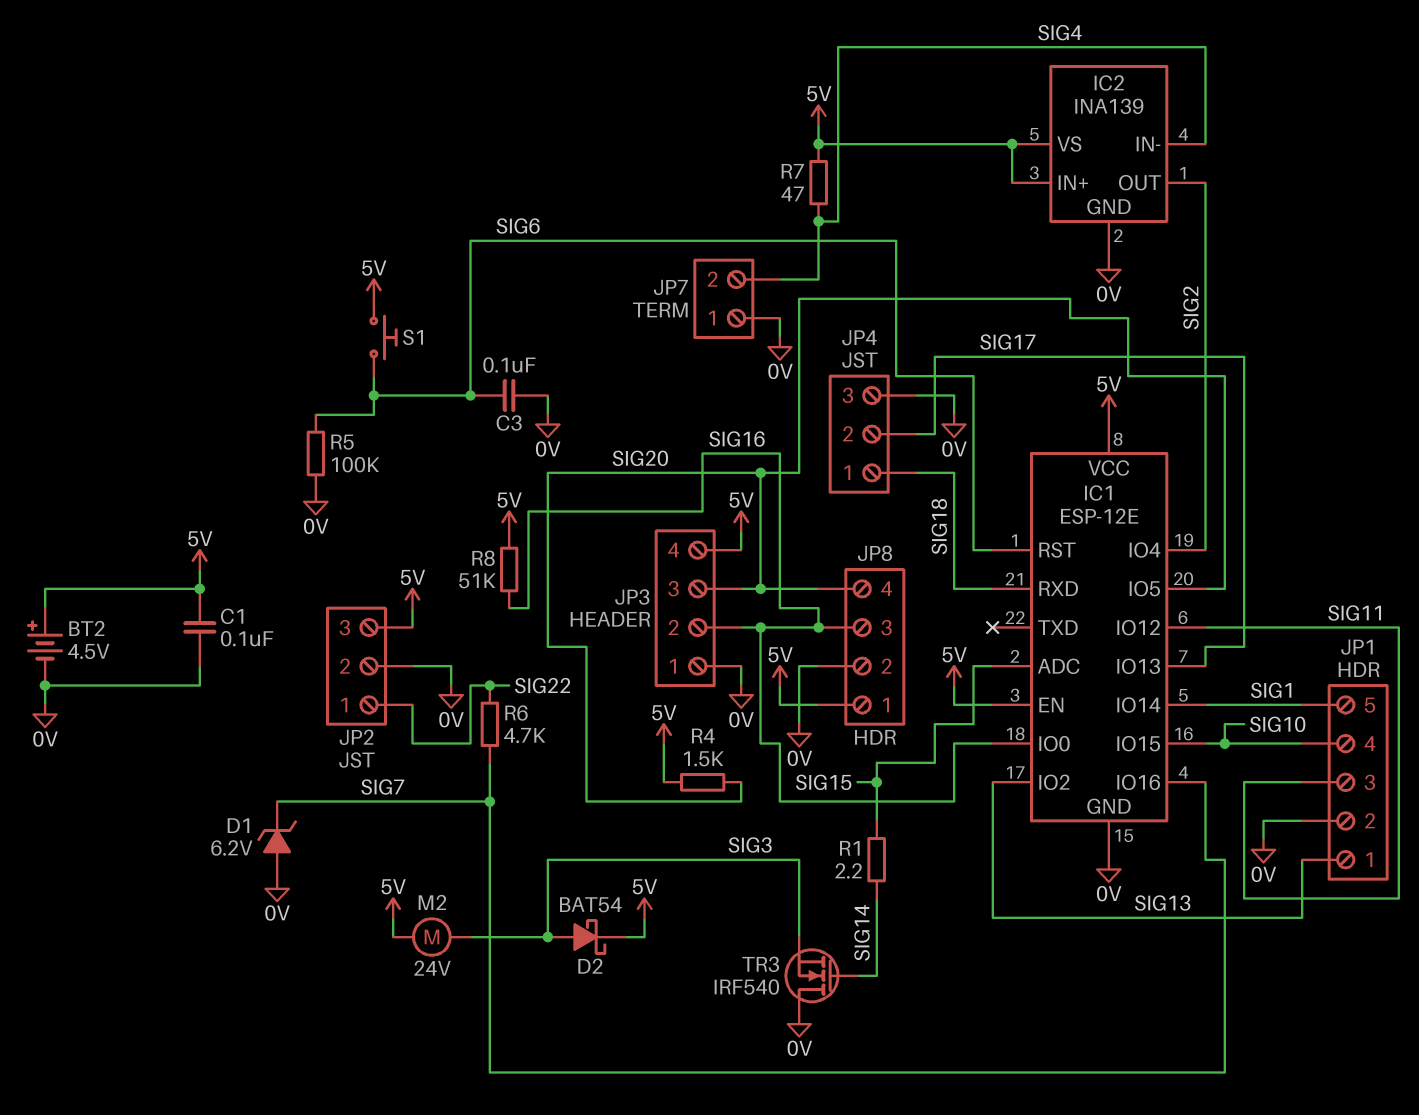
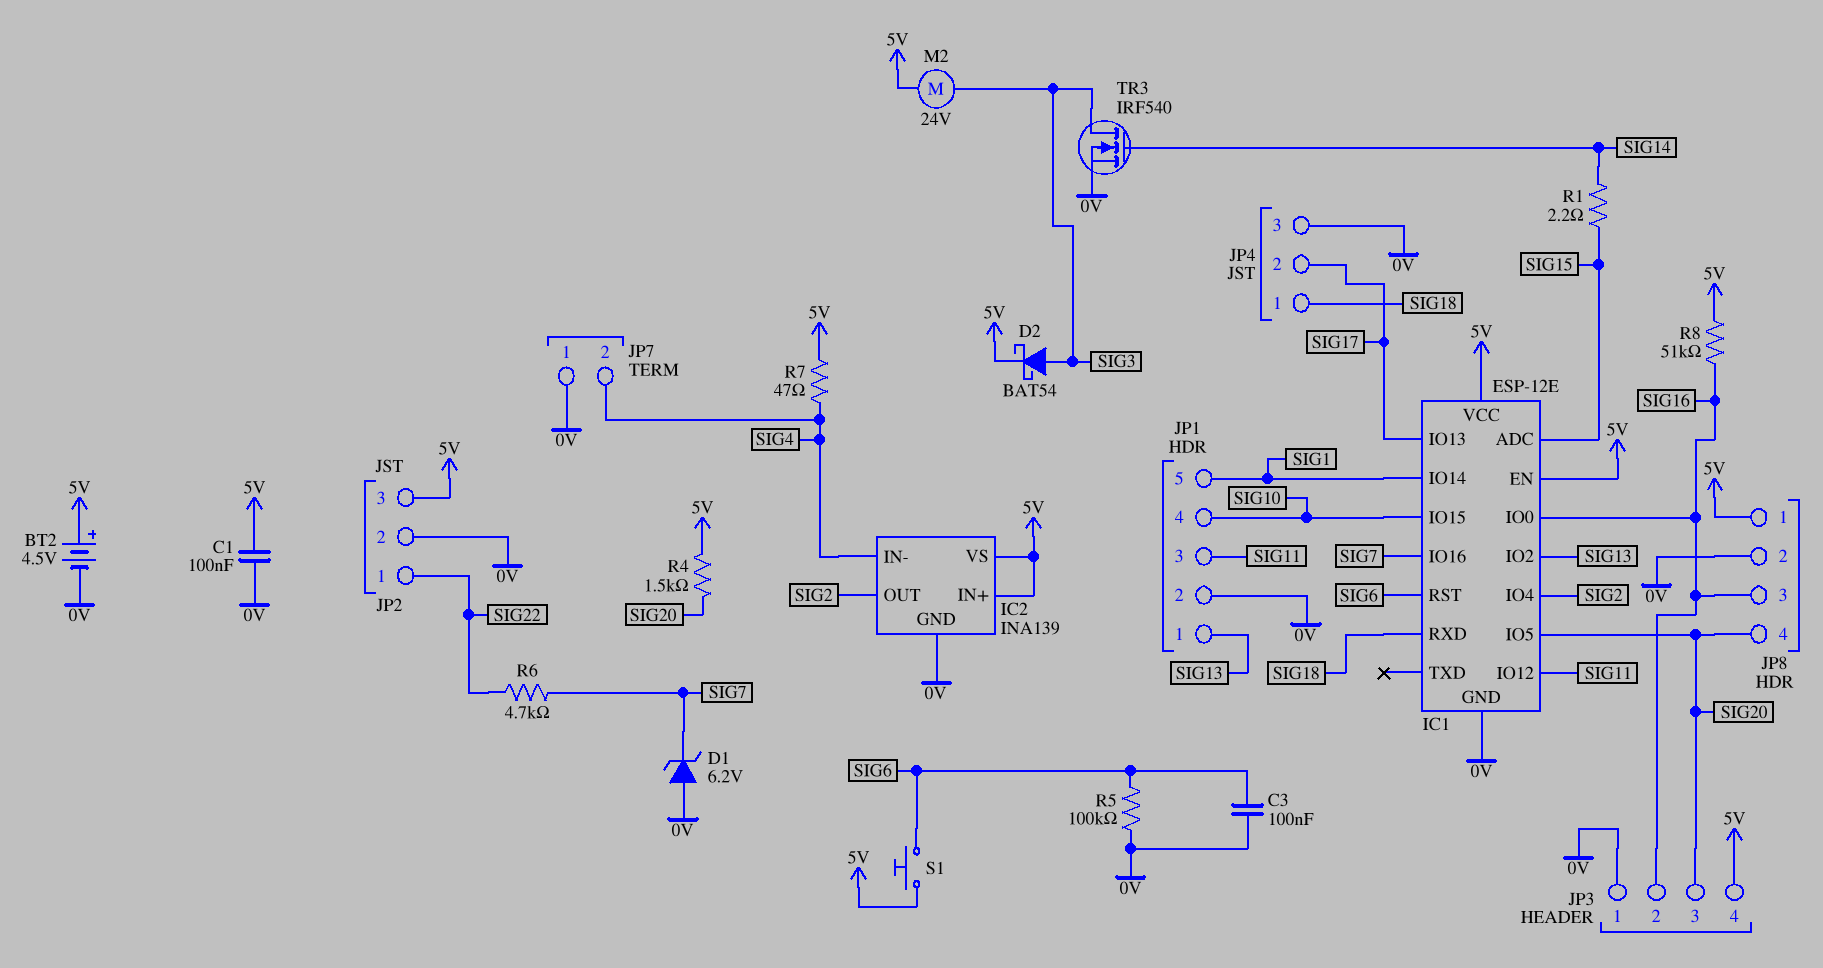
TR3: NMOS IRF540 (G SIG14, D 0V, S SIG3) -> NMOS IRF540 (G SIG14, D SIG3, S 0V)

